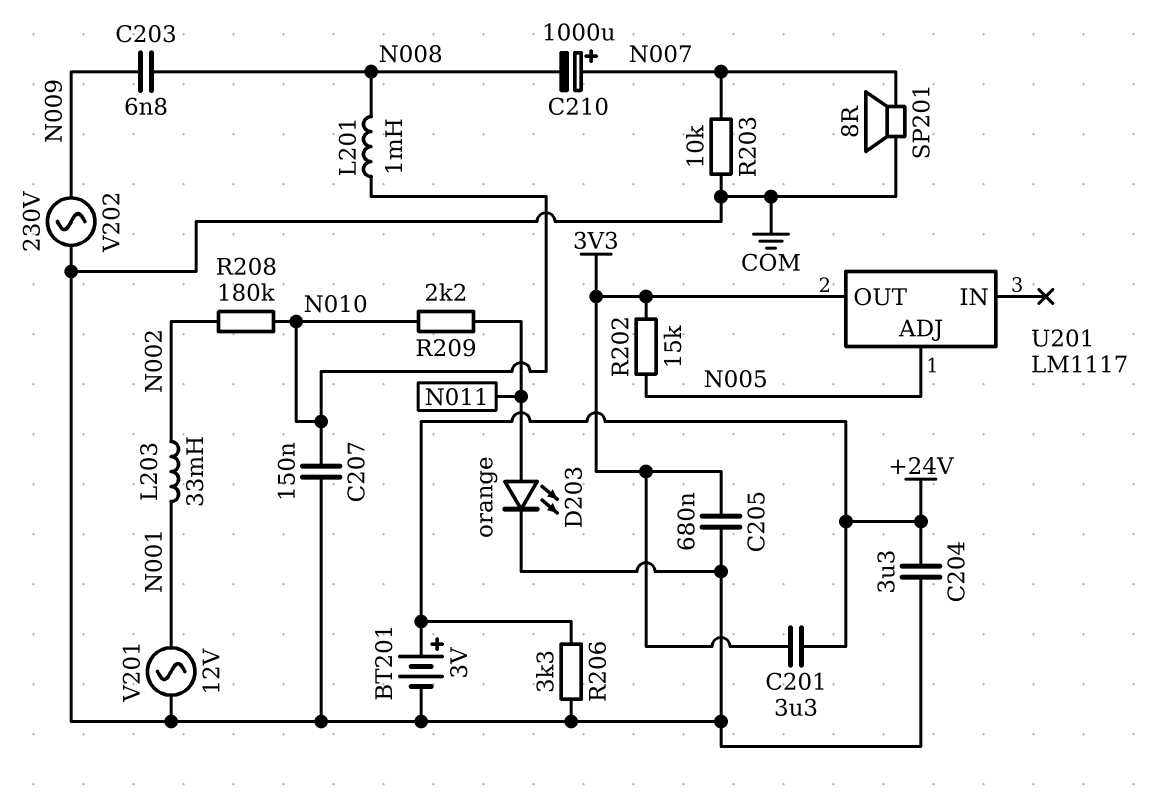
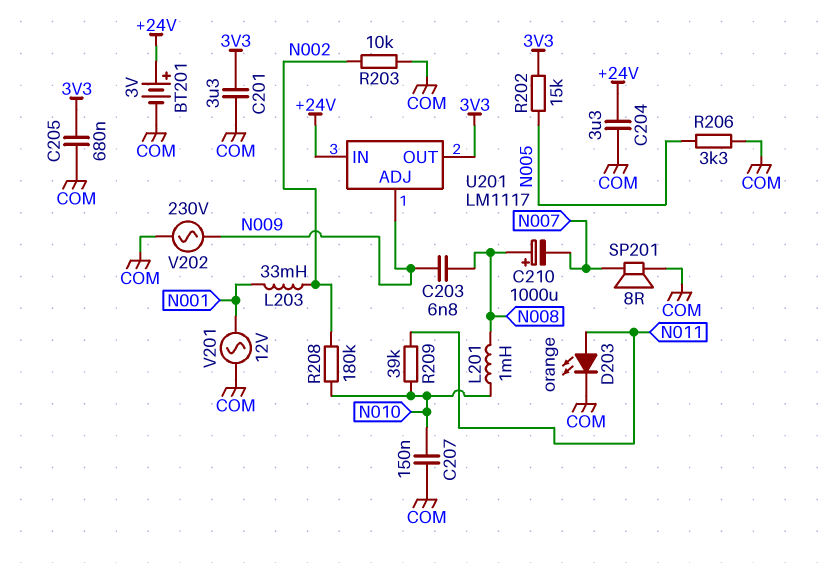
C201: 3.3uF (+24V, 3V3) -> 3.3uF (3V3, COM)
C210: 1000uF (plus N007, minus N008) -> 1000uF (plus N008, minus N007)
R203: 10k (COM, N007) -> 10k (COM, N002)
R206: 3.3k (+24V, COM) -> 3.3k (COM, N005)
R209: 2.2k (N010, N011) -> 39k (N010, N011)
U201 pin ADJ: N005 -> N009
U201 pin IN: none -> +24V

